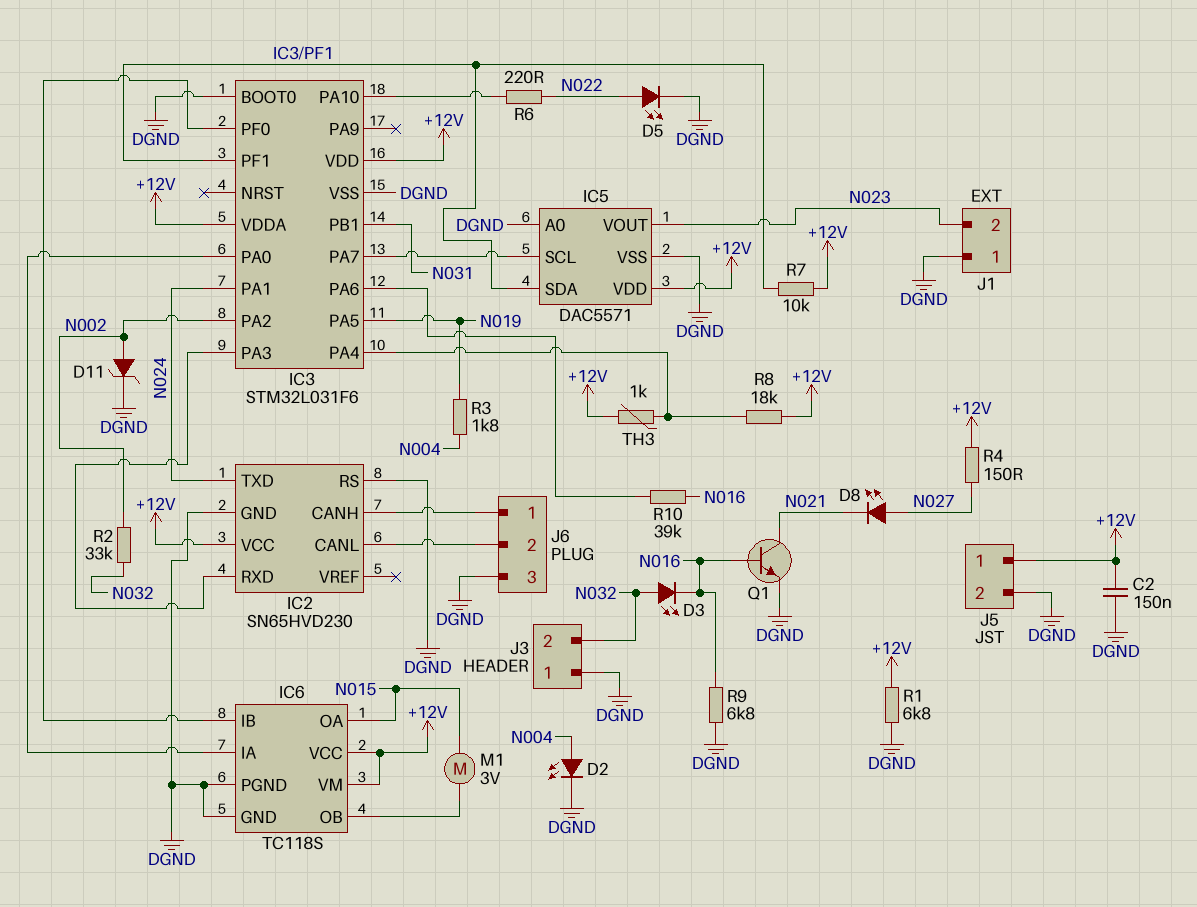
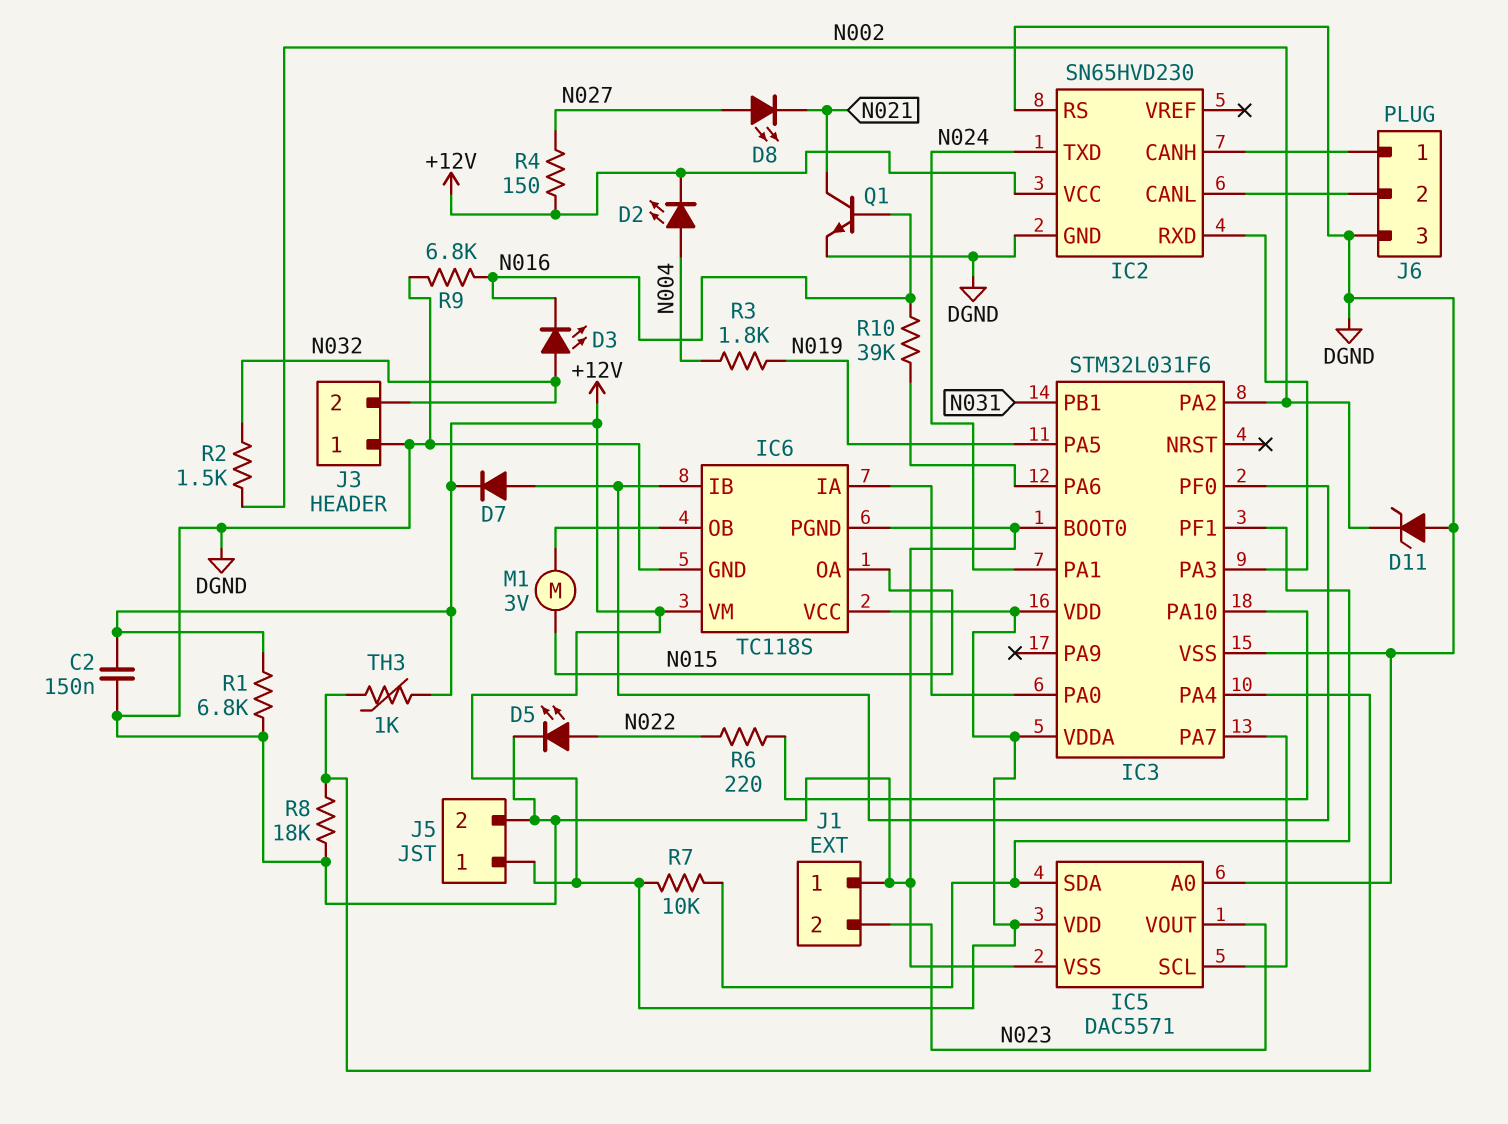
D2: LED (A N004, K DGND) -> LED (A N004, K +12V)
D7: none -> diode (A IC3/PF0, K +12V)
D11: zener (A N002, K DGND) -> zener (A DGND, K N002)
R2: 33k (N002, N032) -> 1.5k (N002, N032)
R8: 18k (+12V, IC3/PA4) -> 18k (DGND, IC3/PA4)

